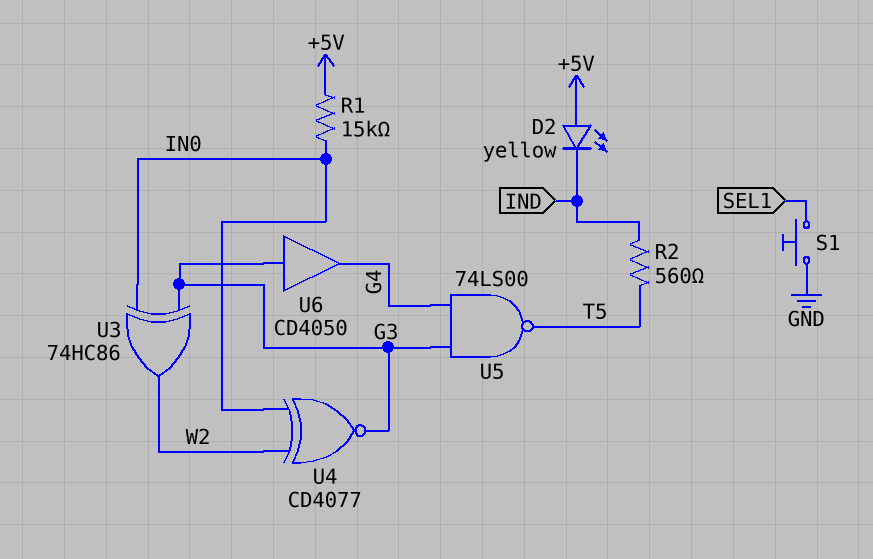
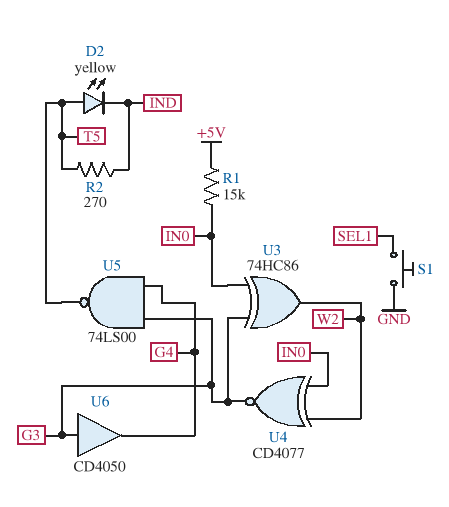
D2: LED yellow (A +5V, K IND) -> LED yellow (A T5, K IND)
R2: 560 (IND, T5) -> 270 (IND, T5)

